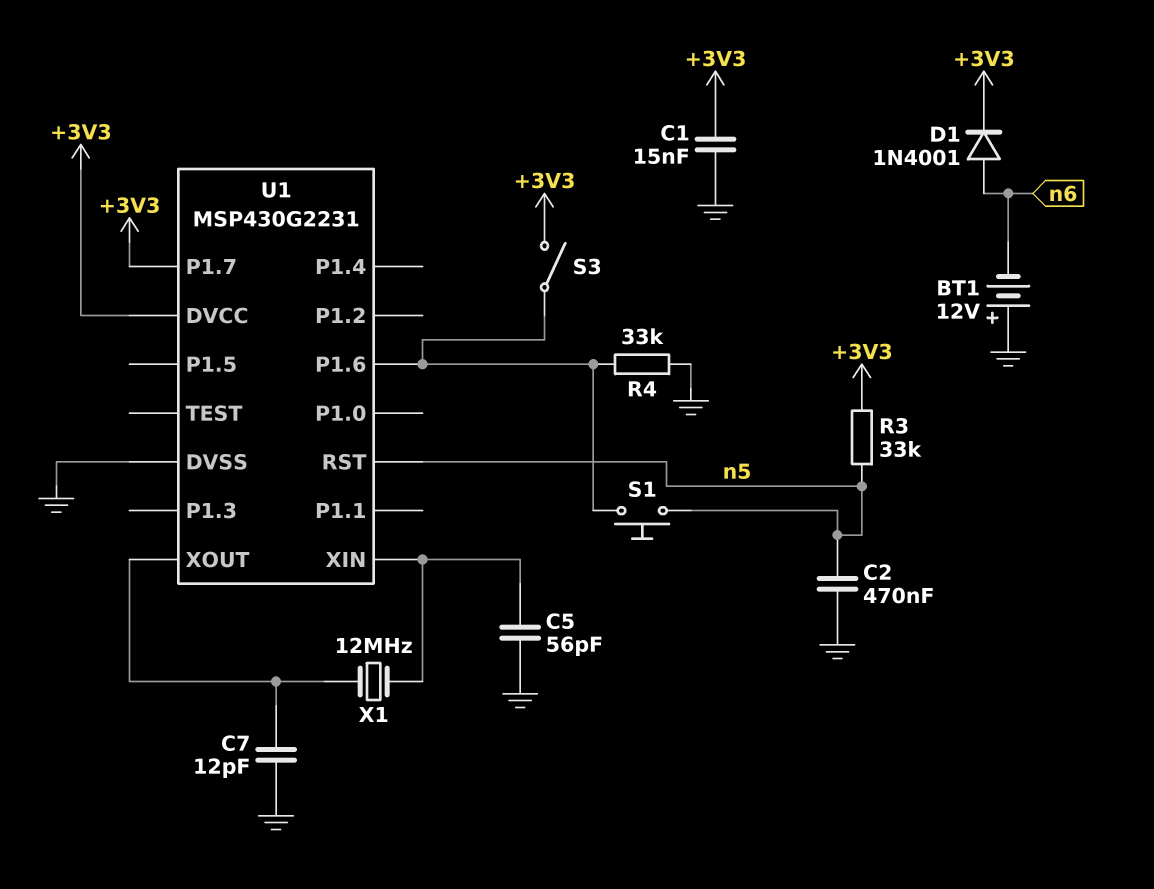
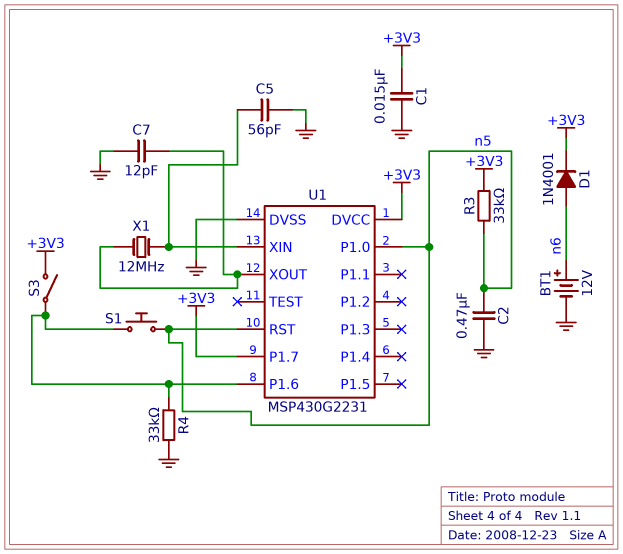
BT1: 12V (plus GND, minus n6) -> 12V (plus n6, minus GND)
U1 pin P1.0: none -> n5

